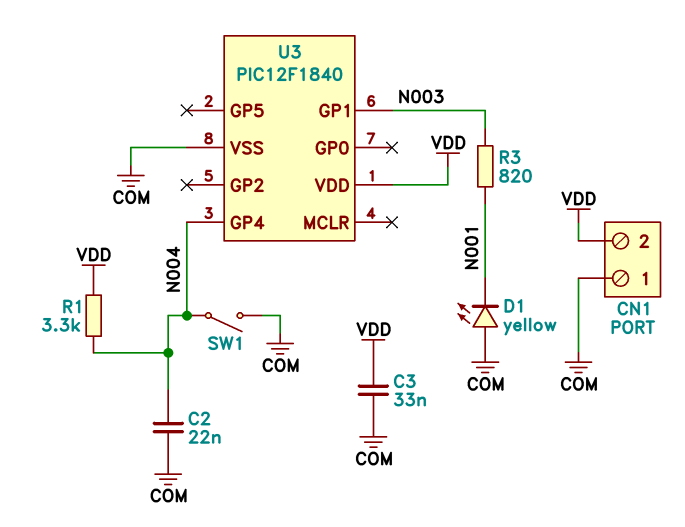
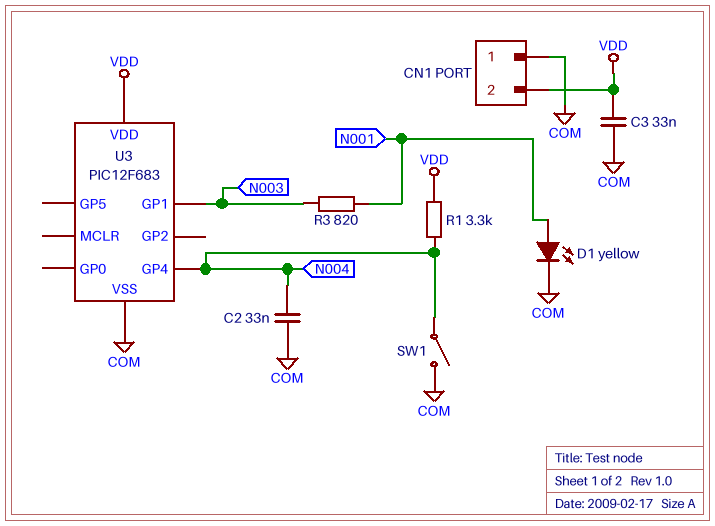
C2: 22nF (COM, N004) -> 33nF (COM, N004)
D1: LED yellow (A COM, K N001) -> LED yellow (A N001, K COM)
U3: PIC12F1840 -> PIC12F683

